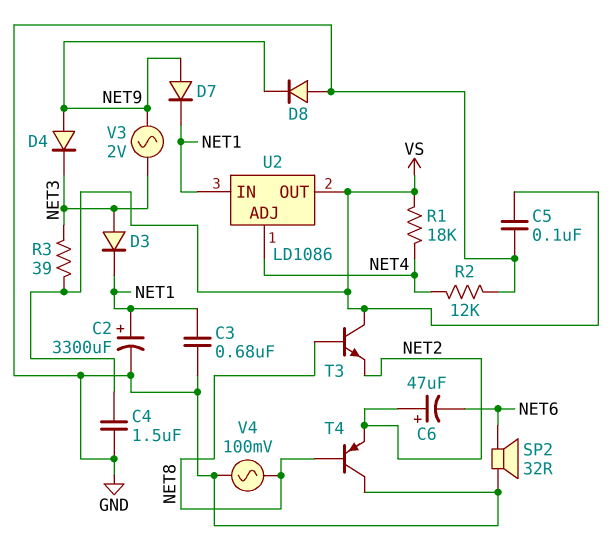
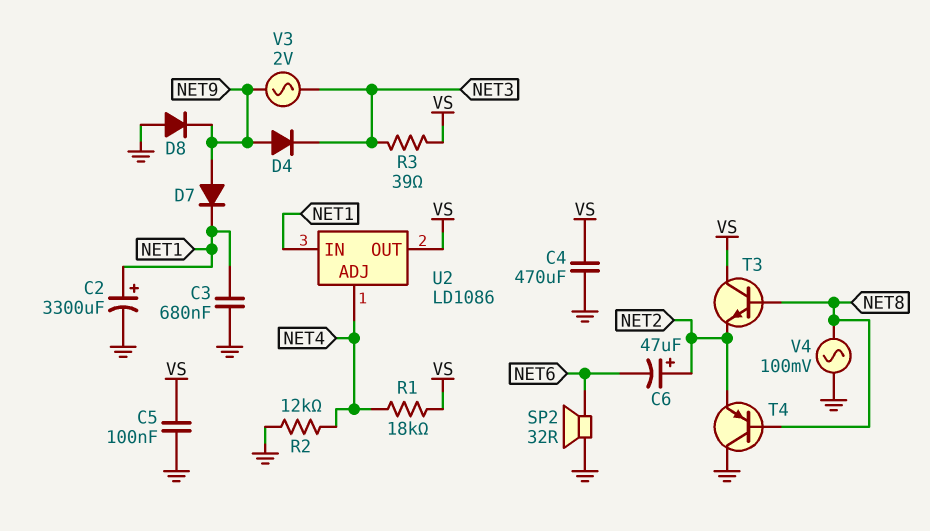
C4: 1.5uF (GND, VS) -> 470uF (GND, VS)
D3: diode (A NET3, K NET1) -> none

